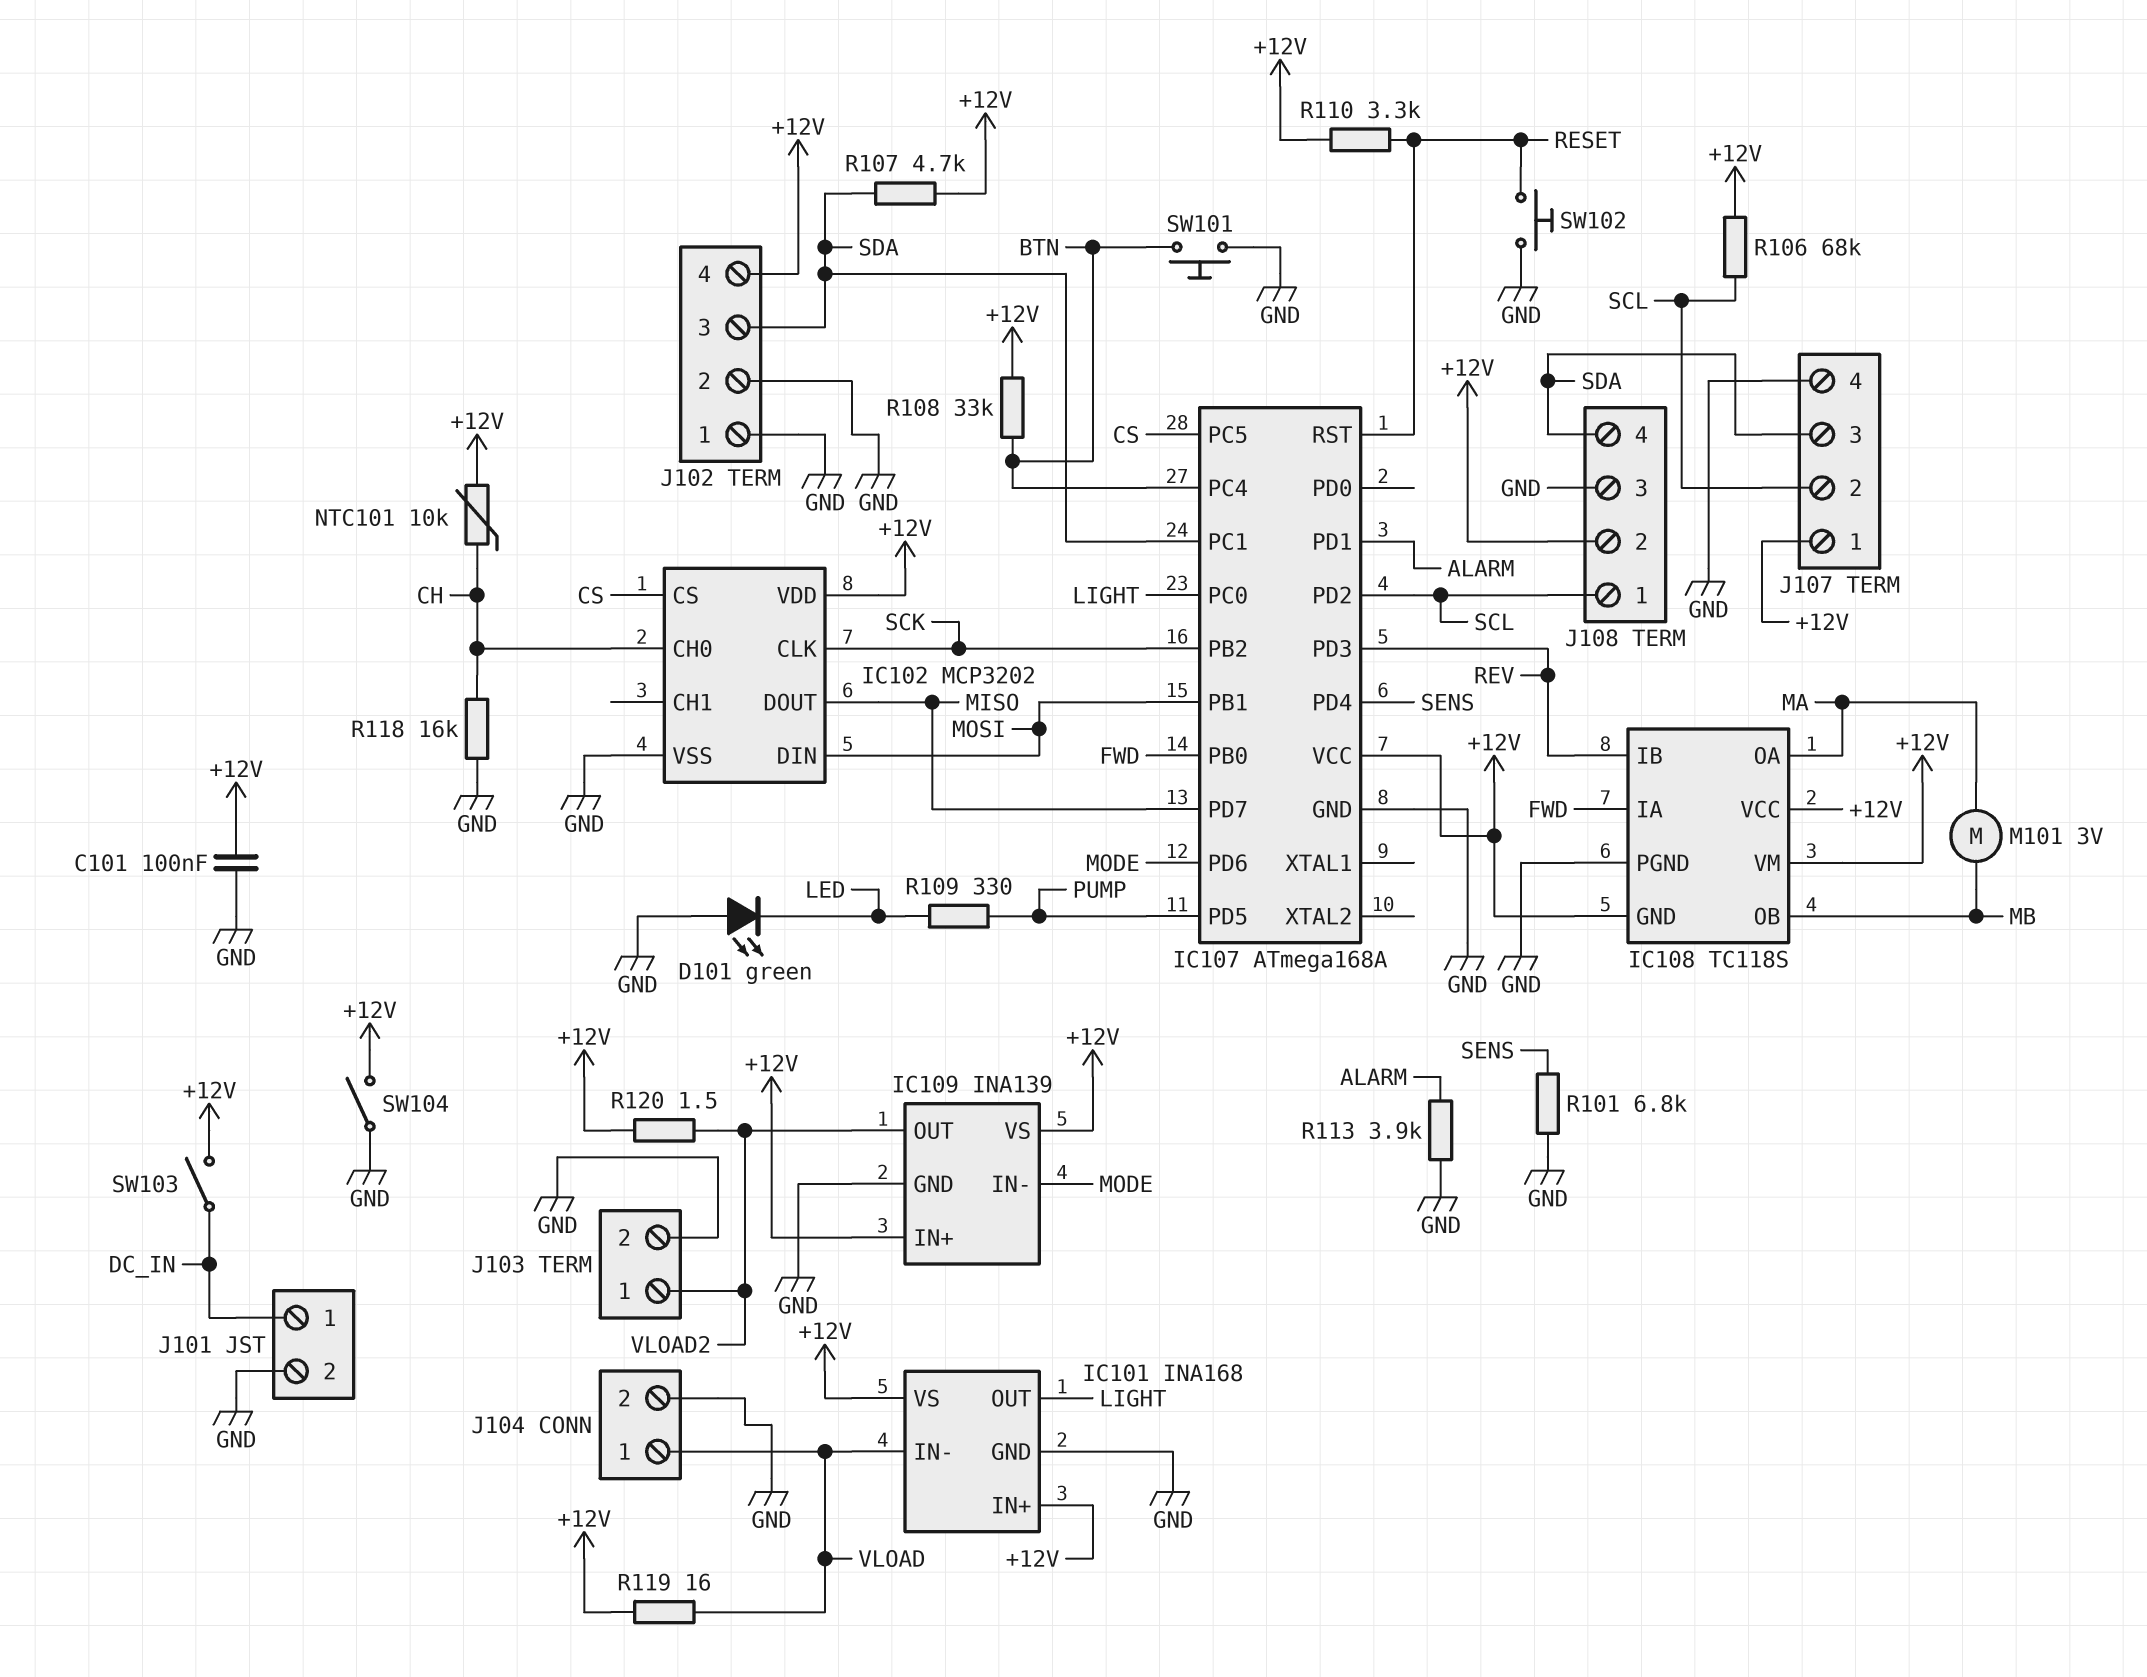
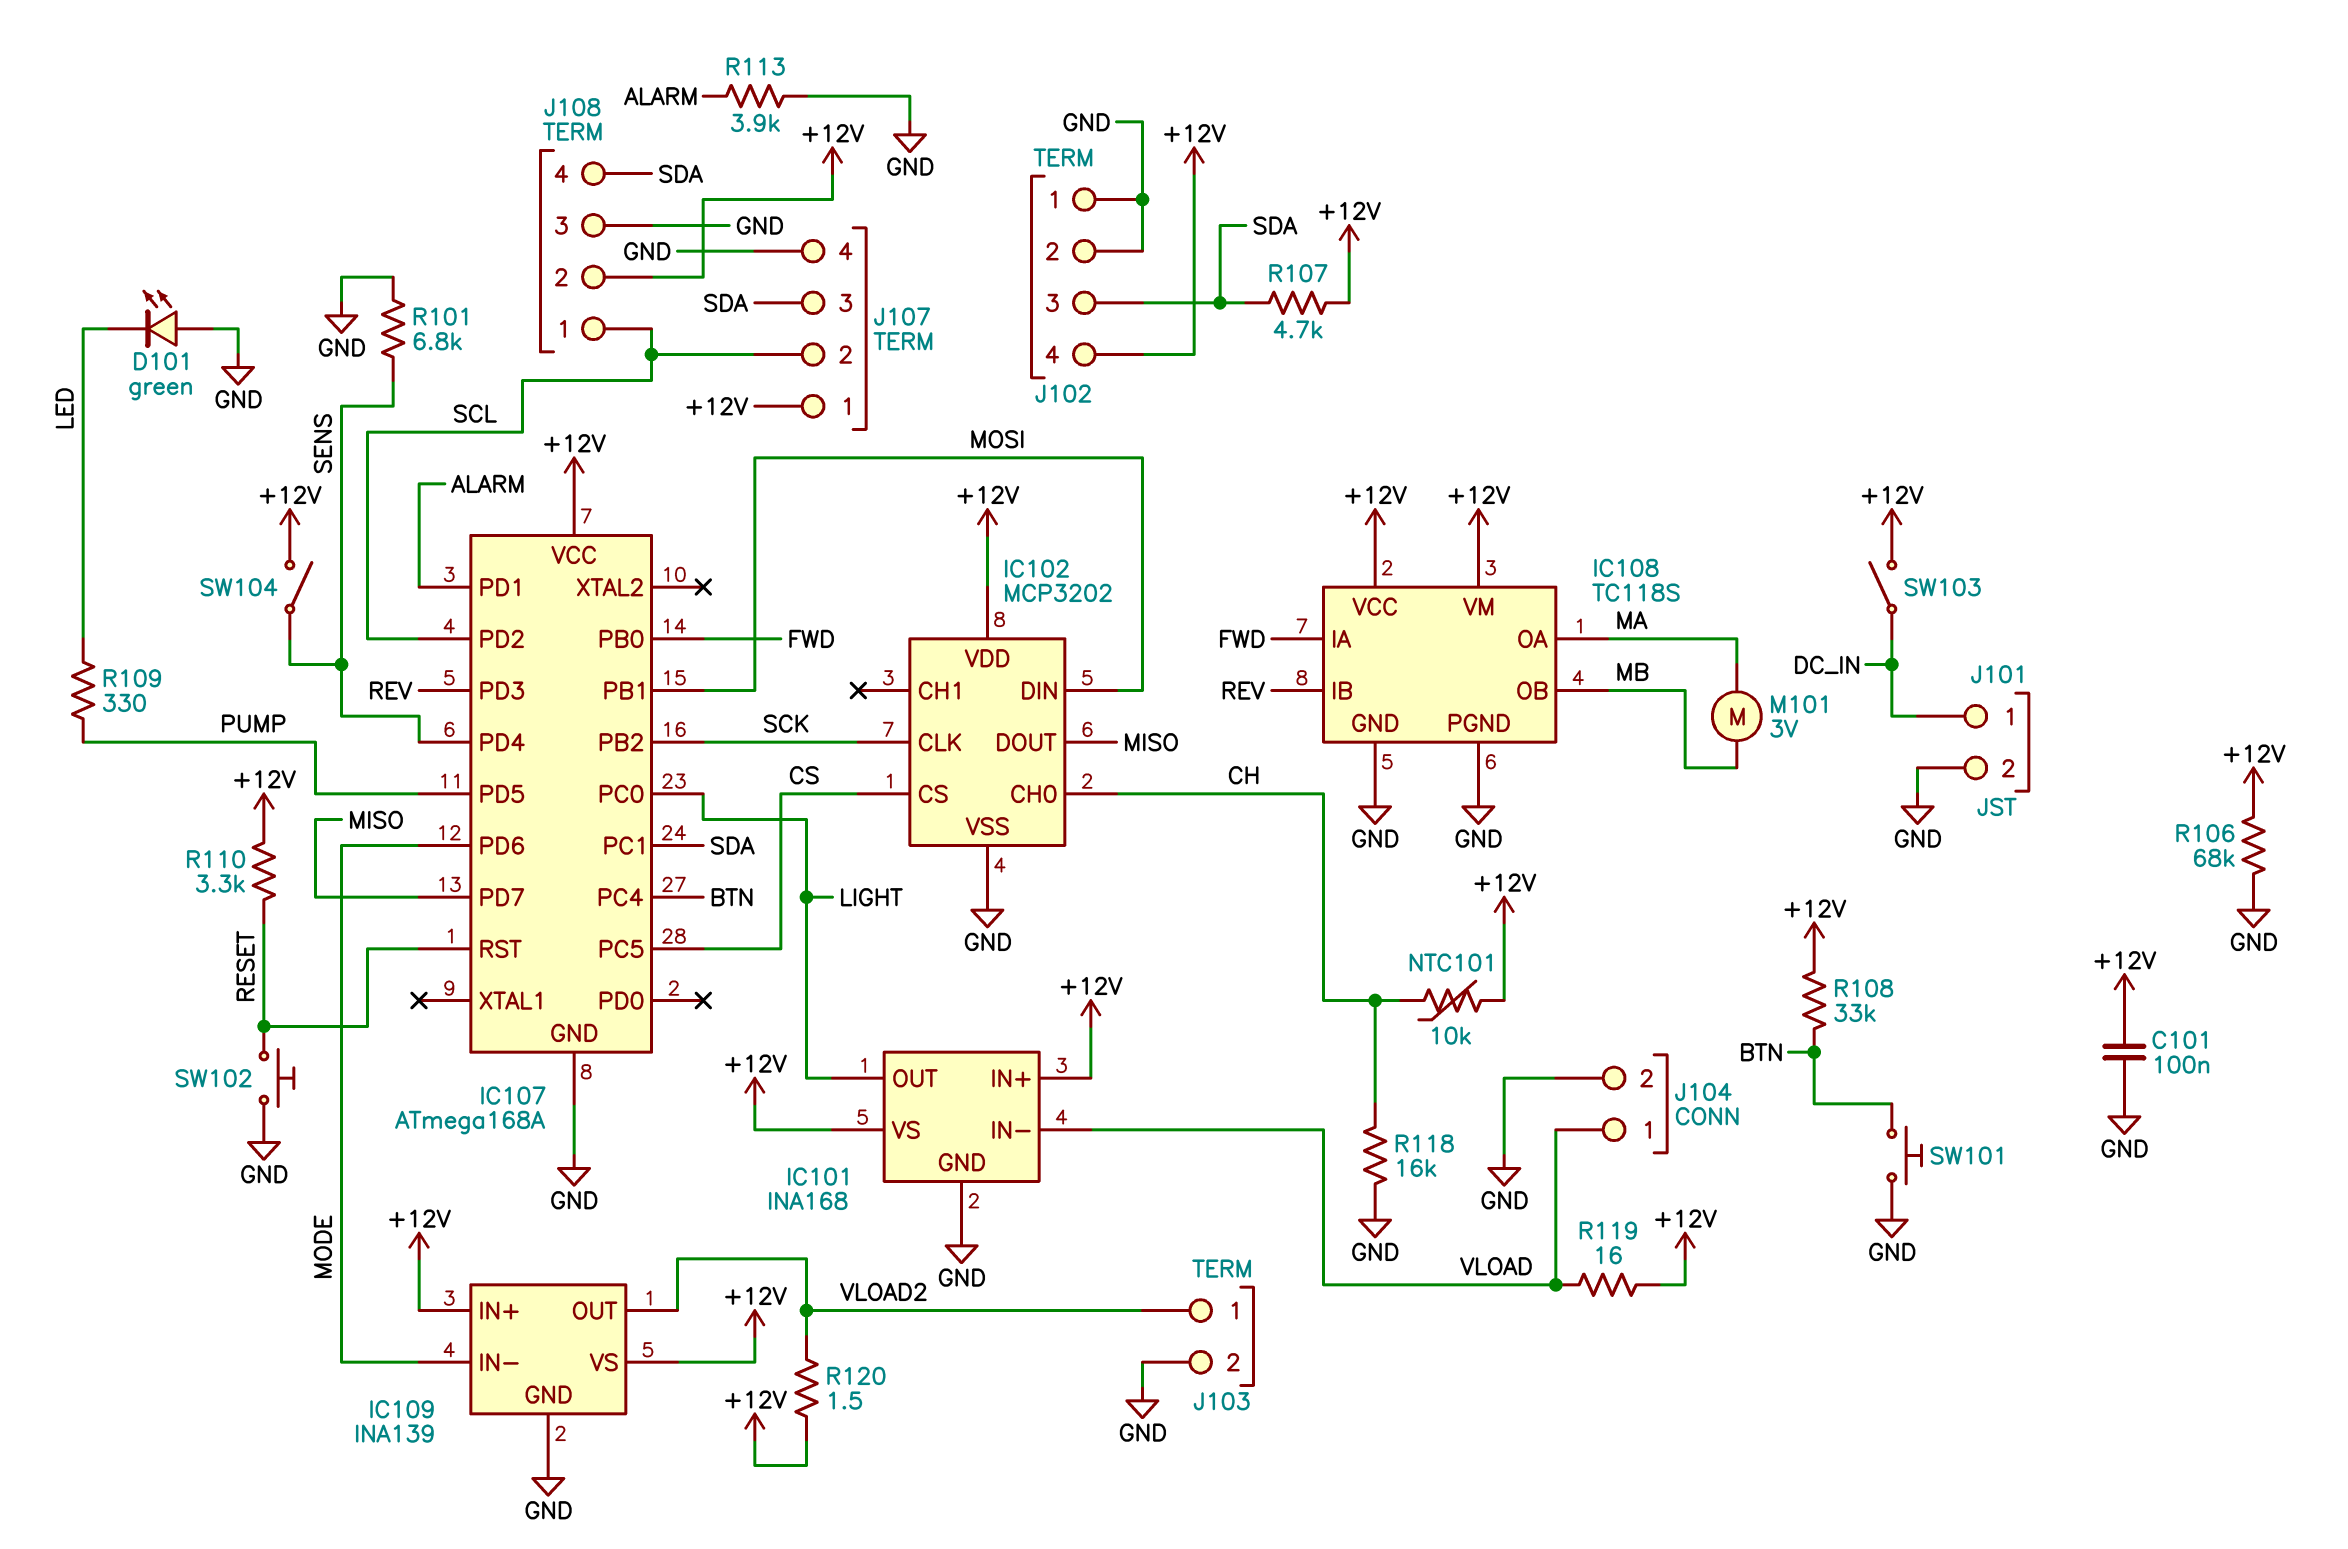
IC108 pin GND: +12V -> GND
R106: 68k (+12V, SCL) -> 68k (+12V, GND)
SW104: switch (+12V, GND) -> switch (+12V, SENS)

